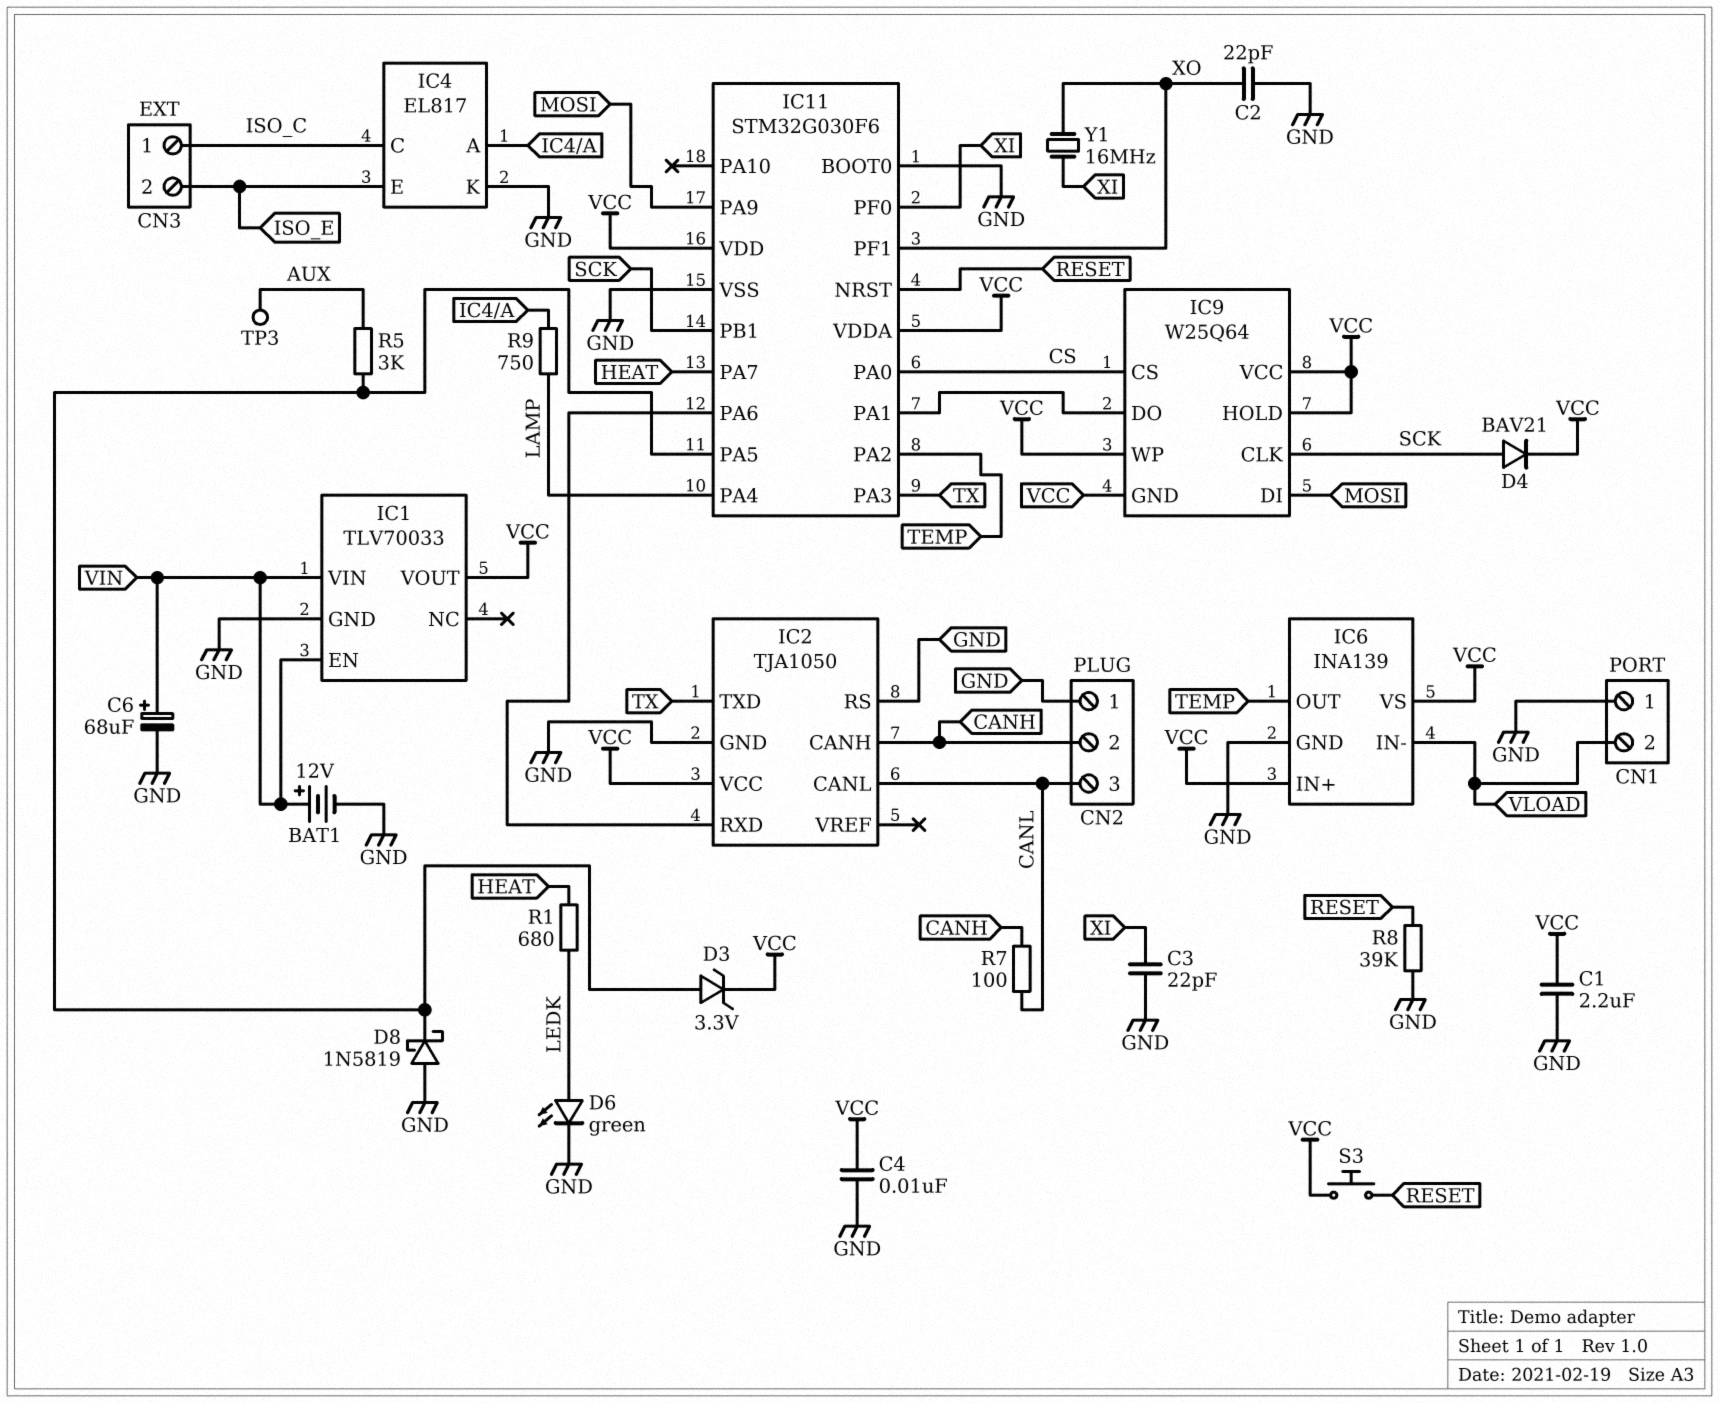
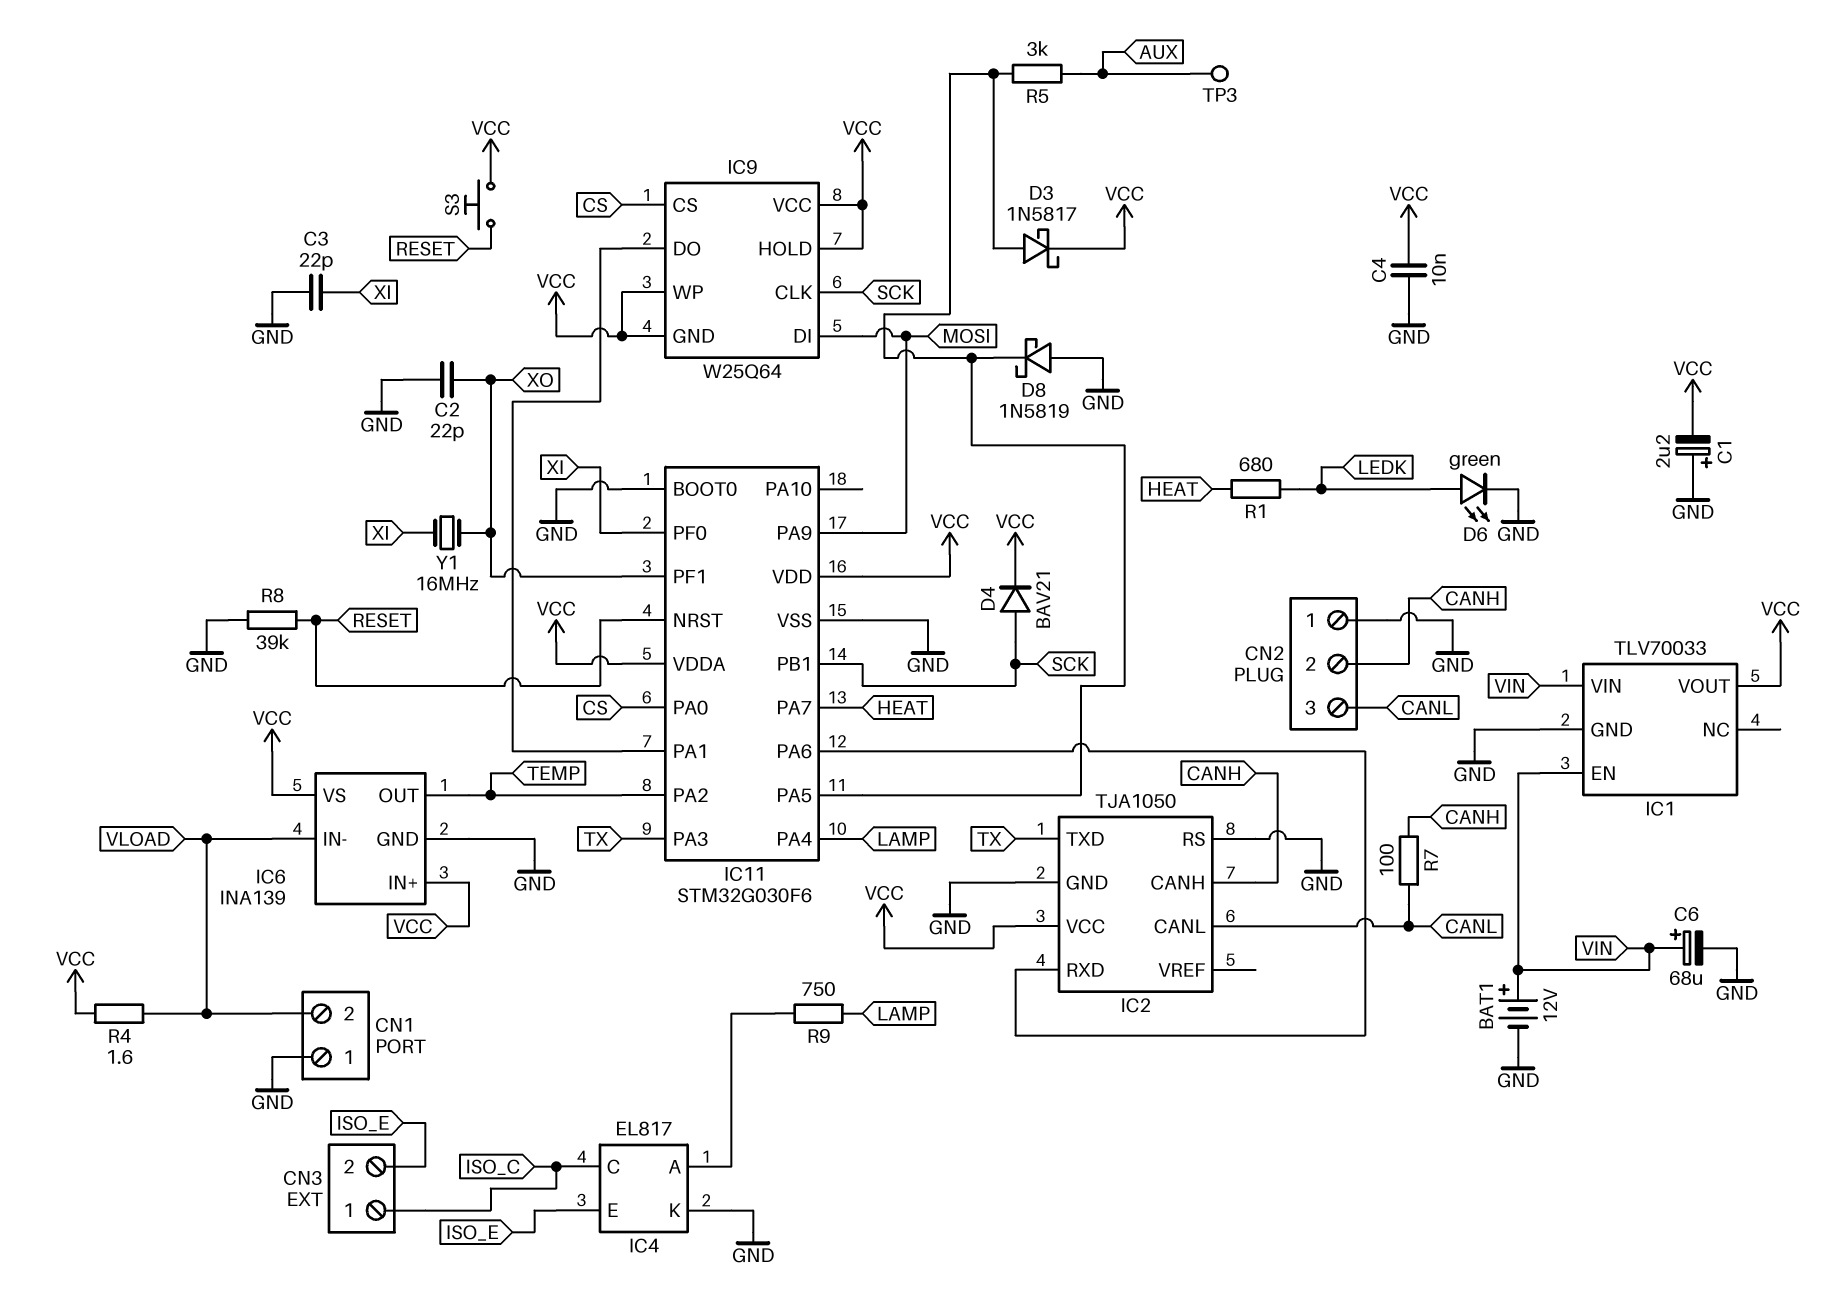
C1: 2.2uF (GND, VCC) -> 2.2uF (plus GND, minus VCC)
D3: zener 3.3V (A IC11/PA5, K VCC) -> schottky 1N5817 (A IC11/PA5, K VCC)
R4: none -> 1.6 (VCC, VLOAD)

